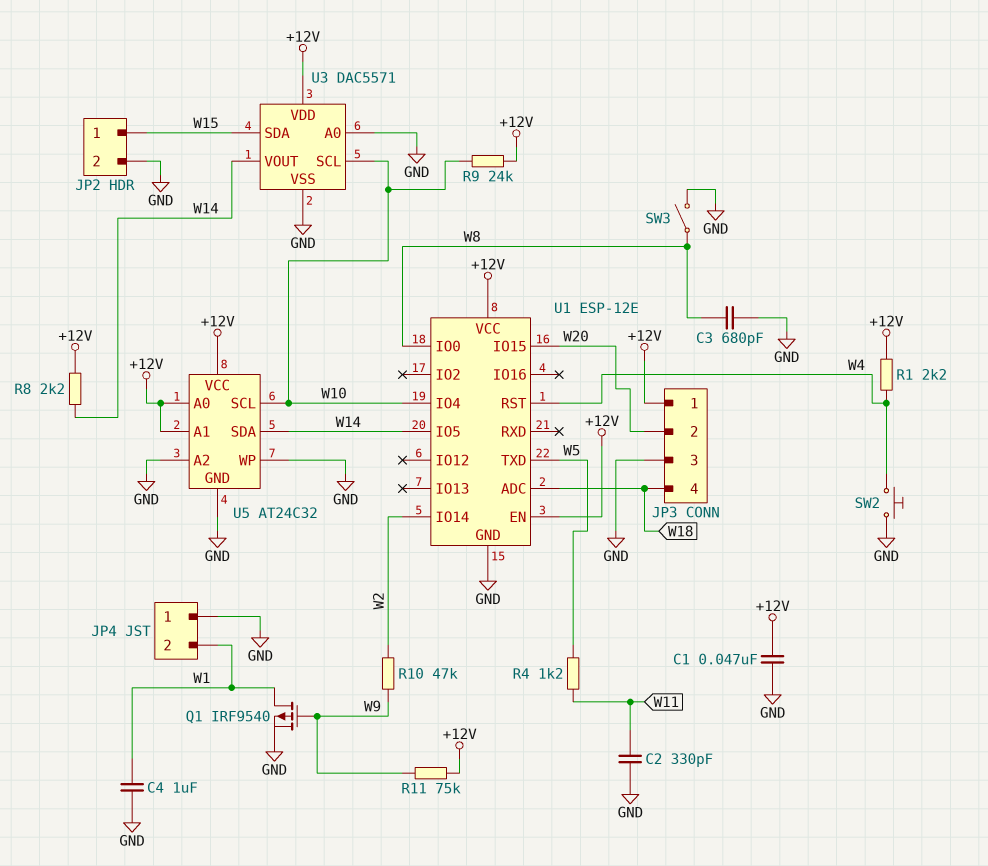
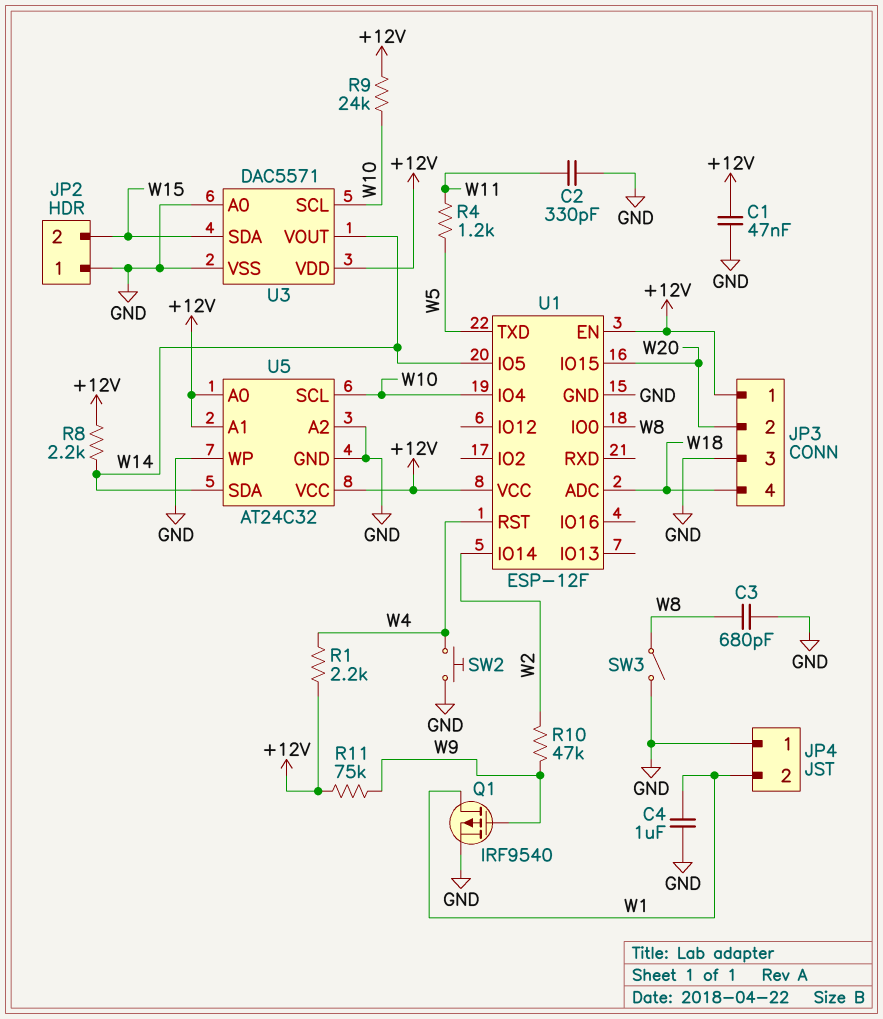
JP2 pin 1: W15 -> GND
JP2 pin 2: GND -> W15
U1: ESP-12E -> ESP-12F

